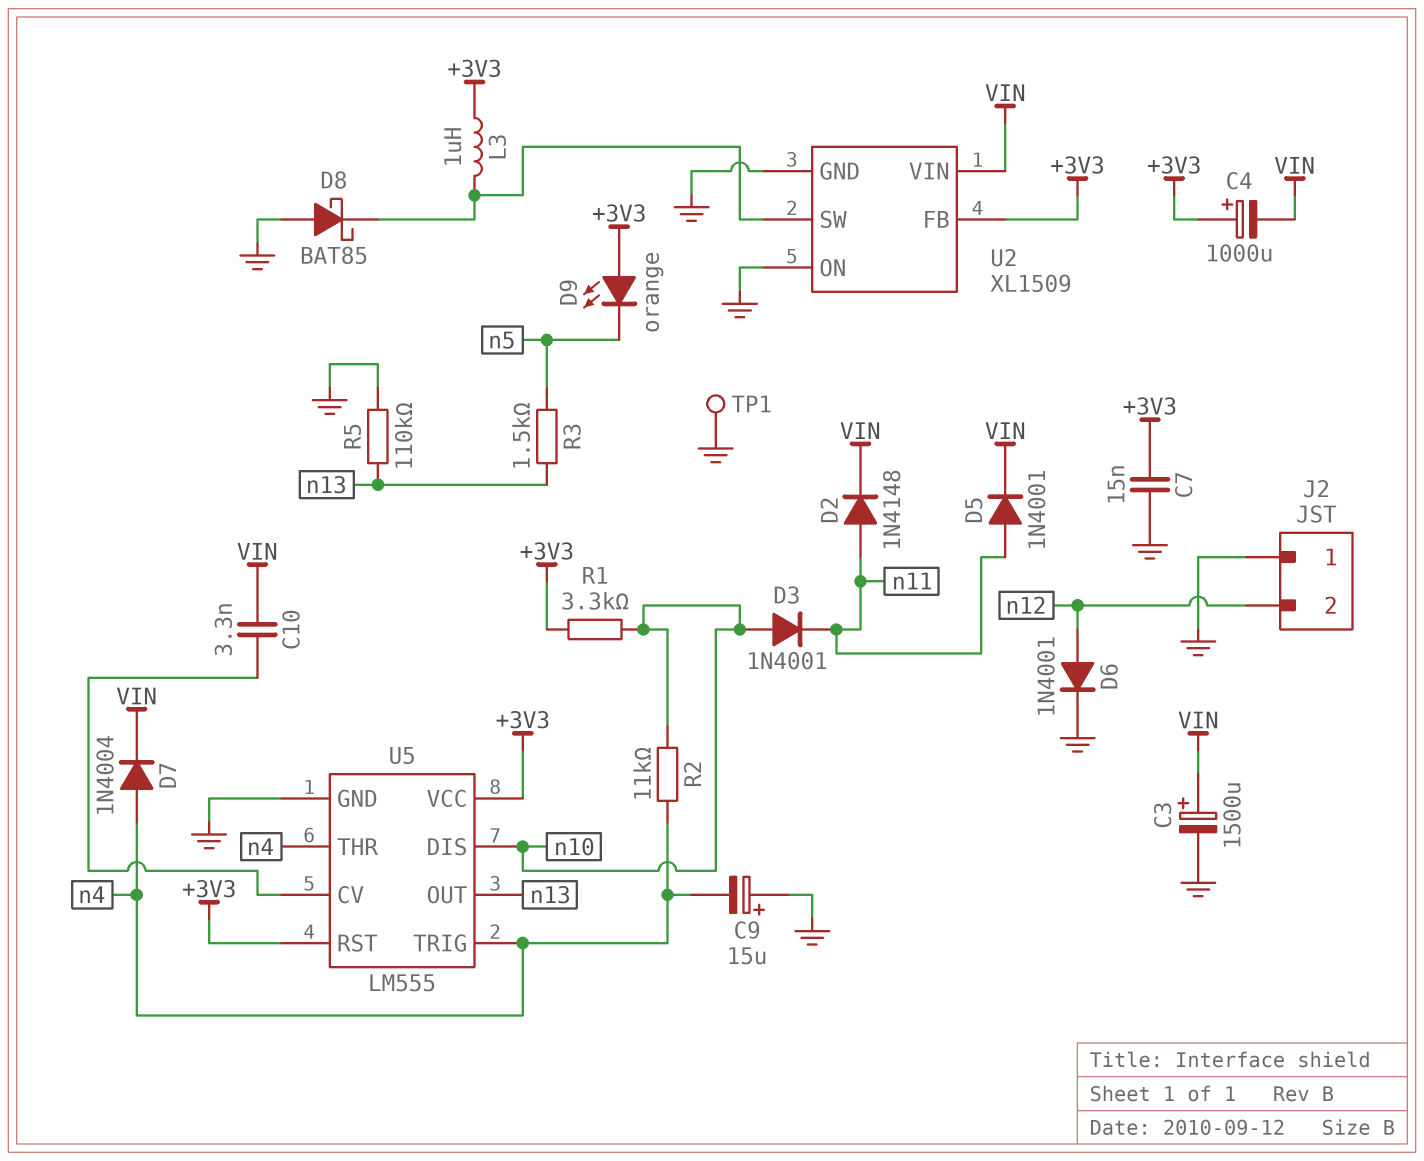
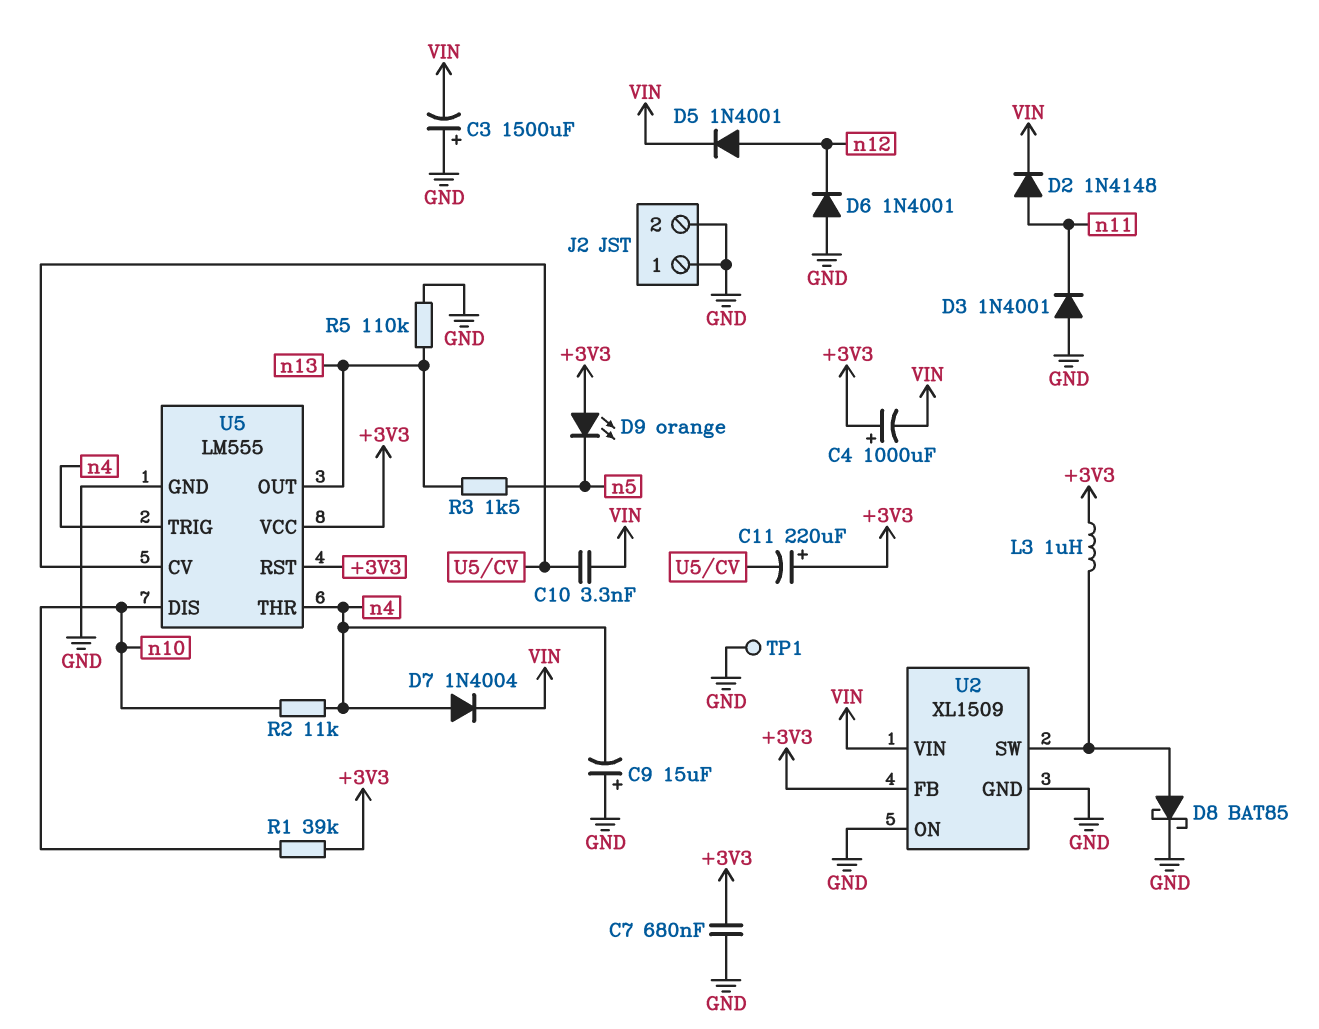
C3: 1500uF (plus VIN, minus GND) -> 1500uF (plus GND, minus VIN)
C7: 15nF (+3V3, GND) -> 680nF (+3V3, GND)
C11: none -> 220uF (plus +3V3, minus U5/CV)
D3: diode 1N4001 (A n10, K n11) -> diode 1N4001 (A GND, K n11)
D5: diode 1N4001 (A n11, K VIN) -> diode 1N4001 (A n12, K VIN)
D6: diode 1N4001 (A n12, K GND) -> diode 1N4001 (A GND, K n12)
D8: schottky BAT85 (A GND, K U2/SW) -> schottky BAT85 (A U2/SW, K GND)
J2 pin 2: n12 -> GND
R1: 3.3k (+3V3, n10) -> 39k (+3V3, n10)

